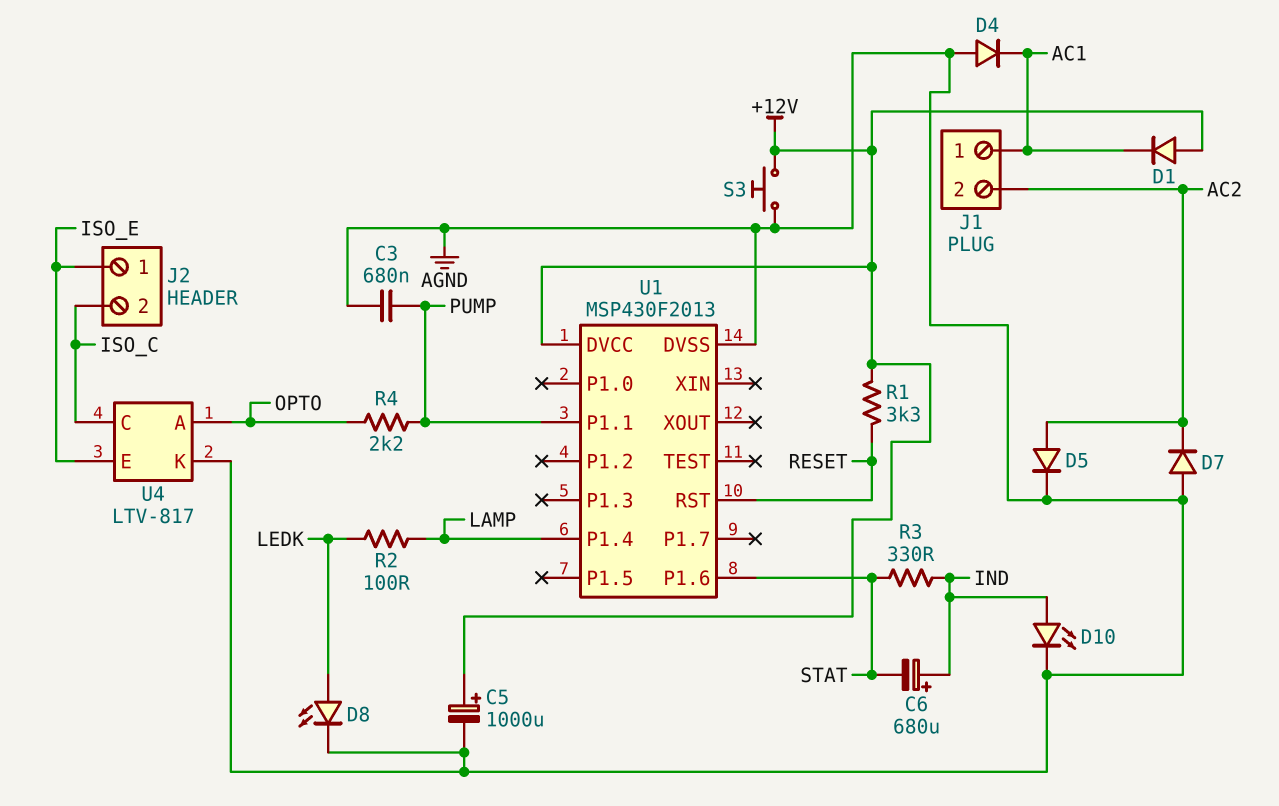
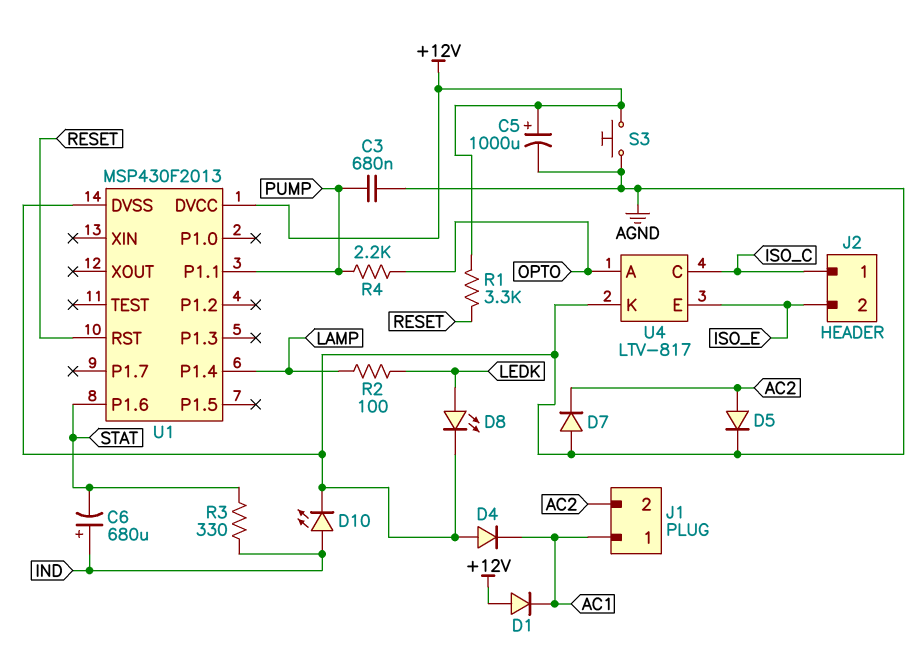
J2 pin 1: ISO_E -> ISO_C
J2 pin 2: ISO_C -> ISO_E

